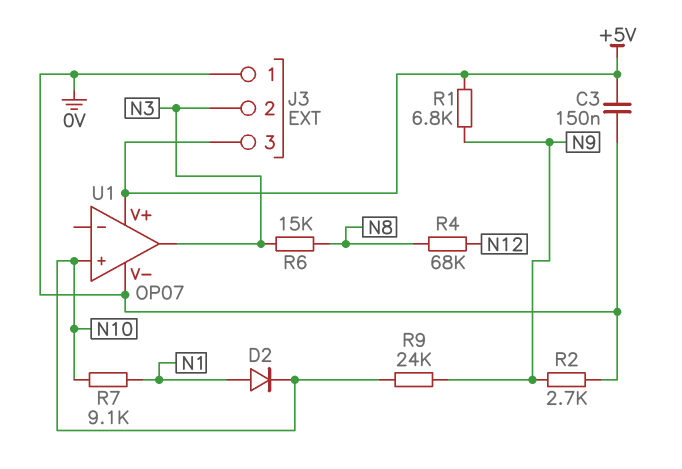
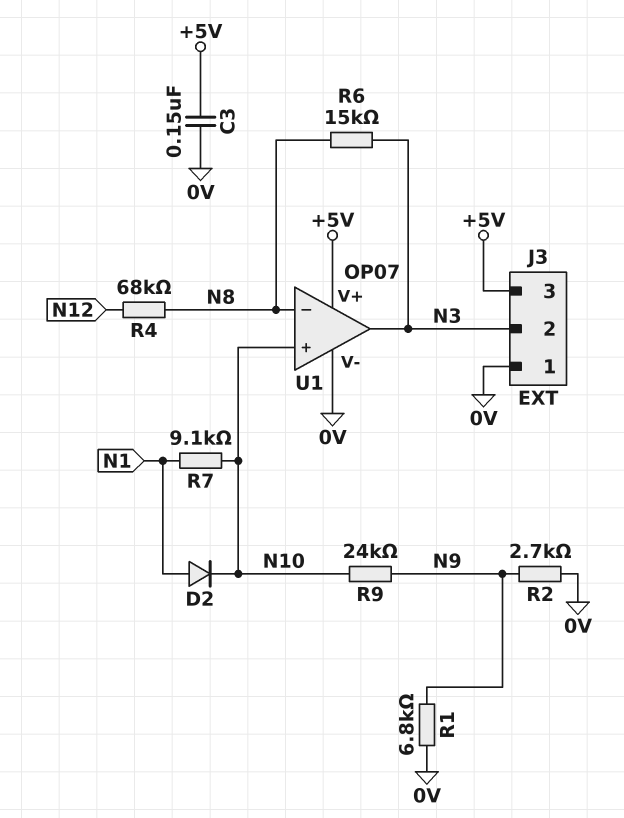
R1: 6.8k (+5V, N9) -> 6.8k (0V, N9)
U1 pin in-: none -> N8

